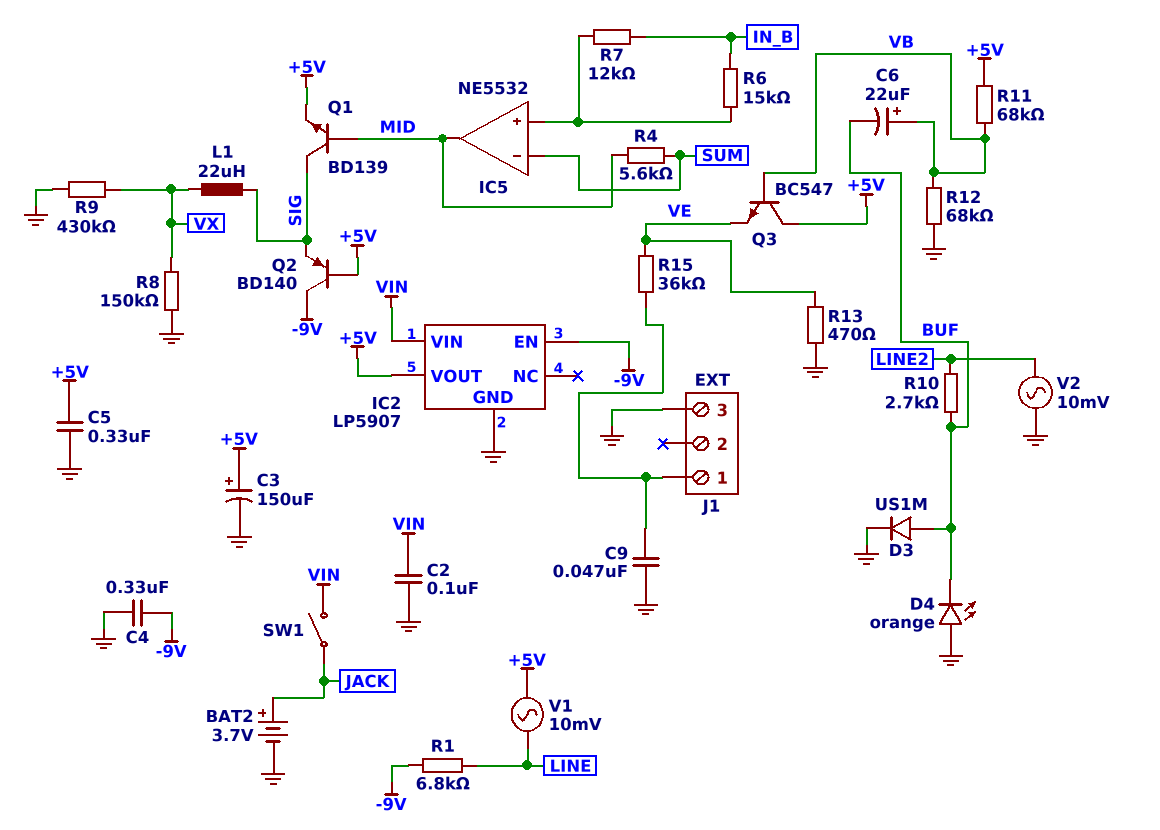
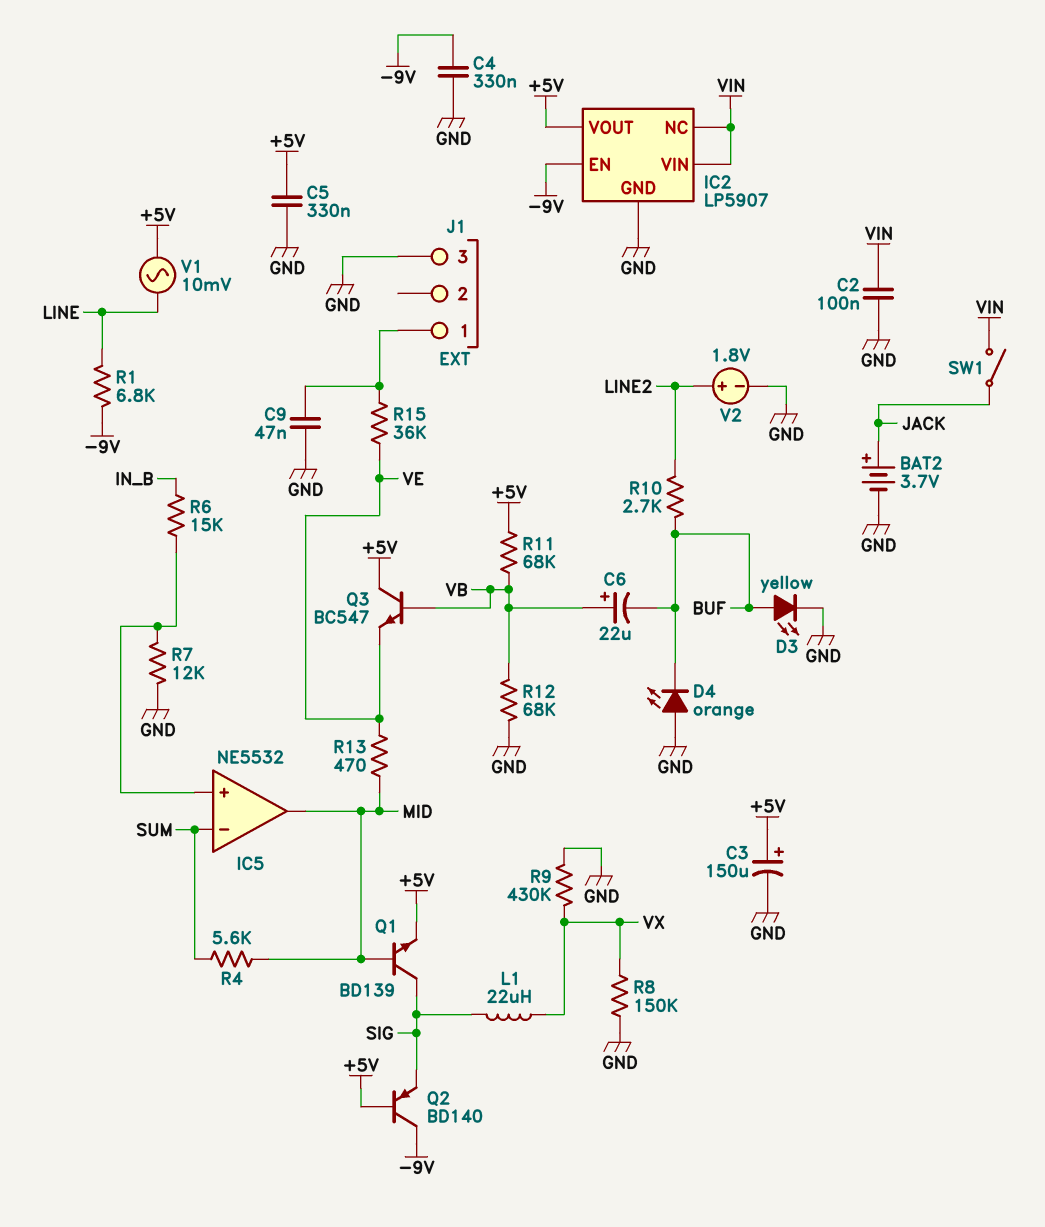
D3: diode US1M (A BUF, K GND) -> LED yellow (A BUF, K GND)
IC2 pin NC: none -> VIN
R7: 12k (IC5/in+, IN_B) -> 12k (GND, IC5/in+)
R13: 470 (GND, VE) -> 470 (MID, VE)
V2: AC 10mV (GND, LINE2) -> 1.8V (plus LINE2, minus GND)

